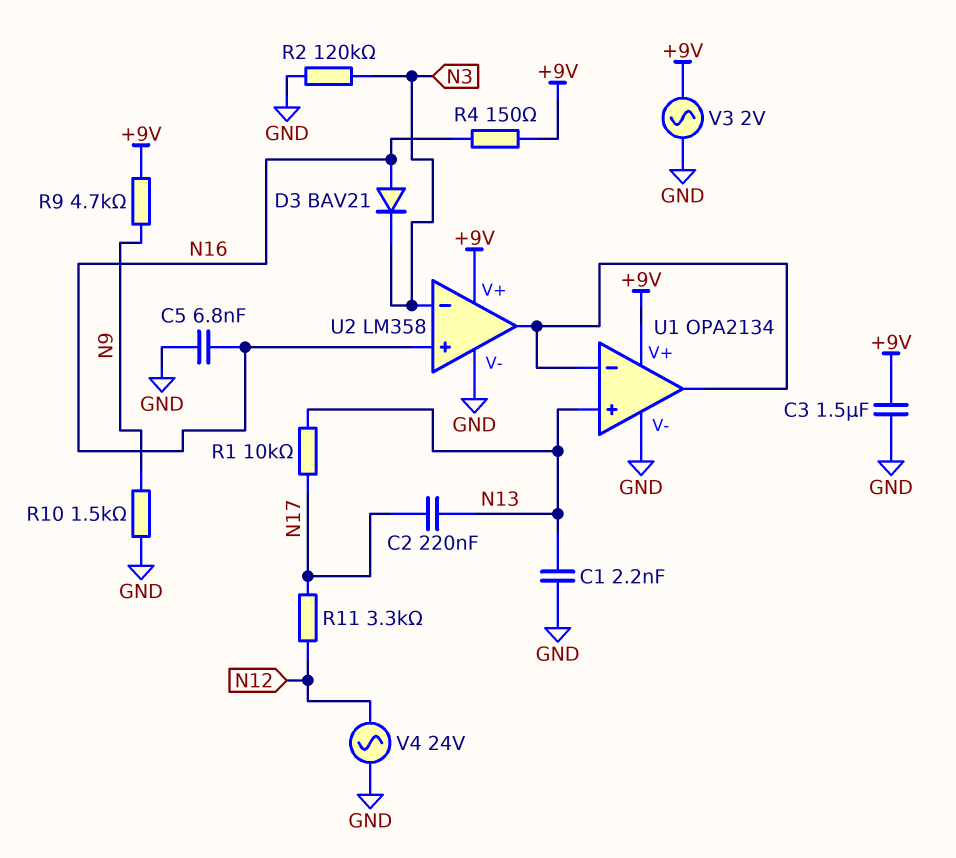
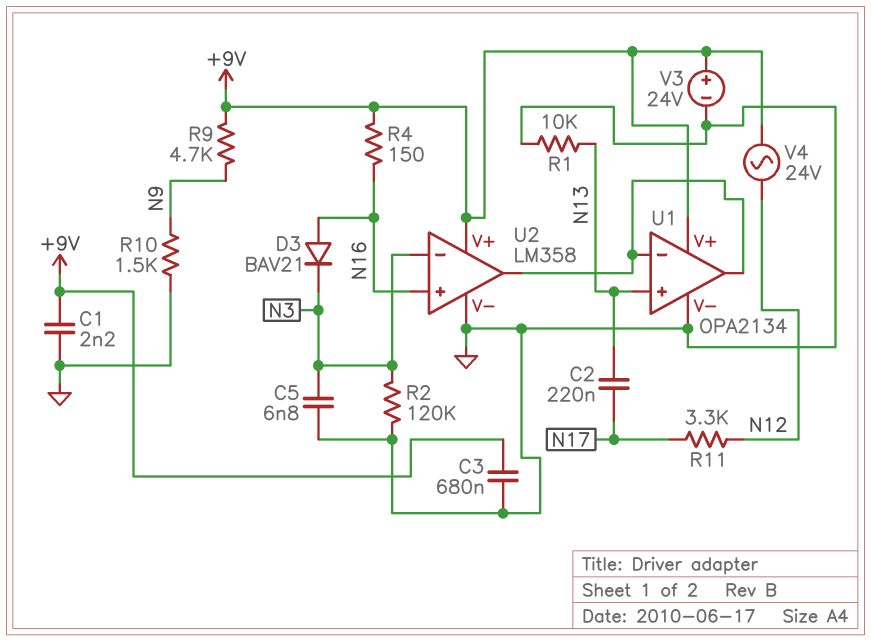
C1: 2.2nF (GND, N13) -> 2.2nF (+9V, GND)
C3: 1.5uF (+9V, GND) -> 680nF (+9V, GND)
C5: 6.8nF (GND, N16) -> 6.8nF (GND, N3)
R1: 10k (N13, N17) -> 10k (GND, N13)
V3: AC 2V (+9V, GND) -> 24V (plus +9V, minus GND)
V4: AC 24V (GND, N12) -> AC 24V (+9V, N12)

